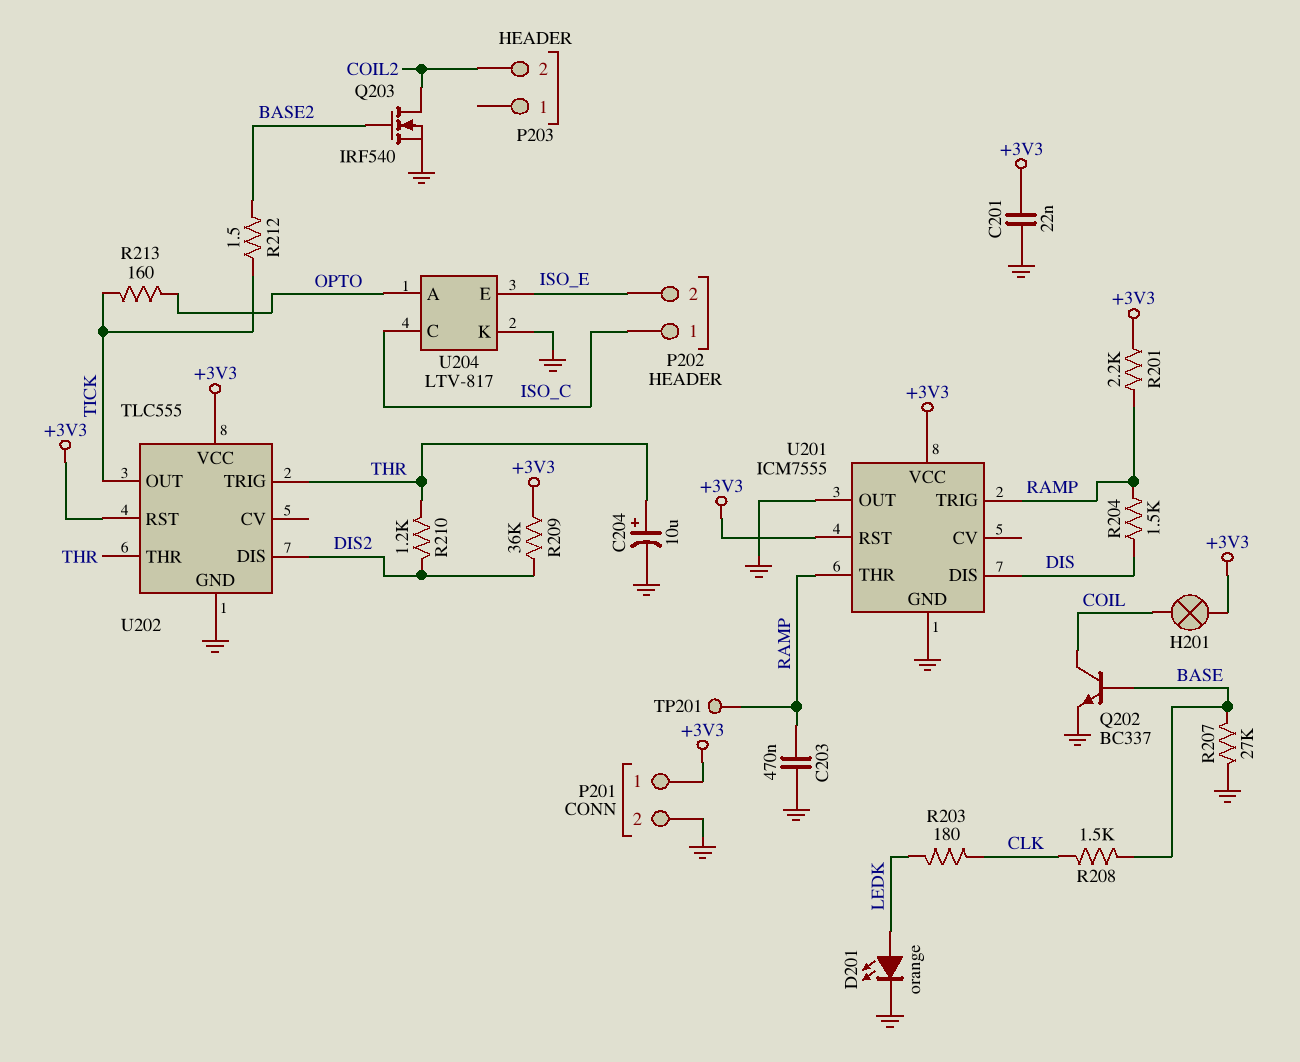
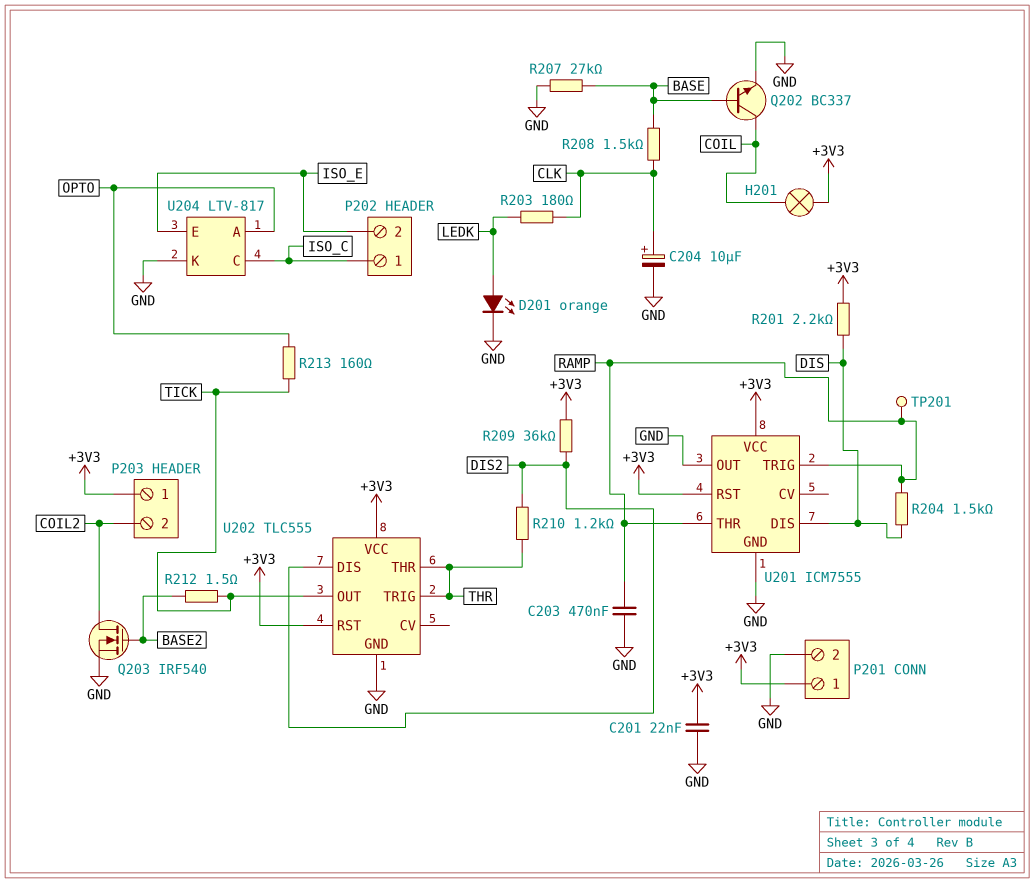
C204: 10uF (plus THR, minus GND) -> 10uF (plus CLK, minus GND)
P203 pin 1: none -> +3V3
R201: 2.2k (+3V3, RAMP) -> 2.2k (+3V3, DIS)

